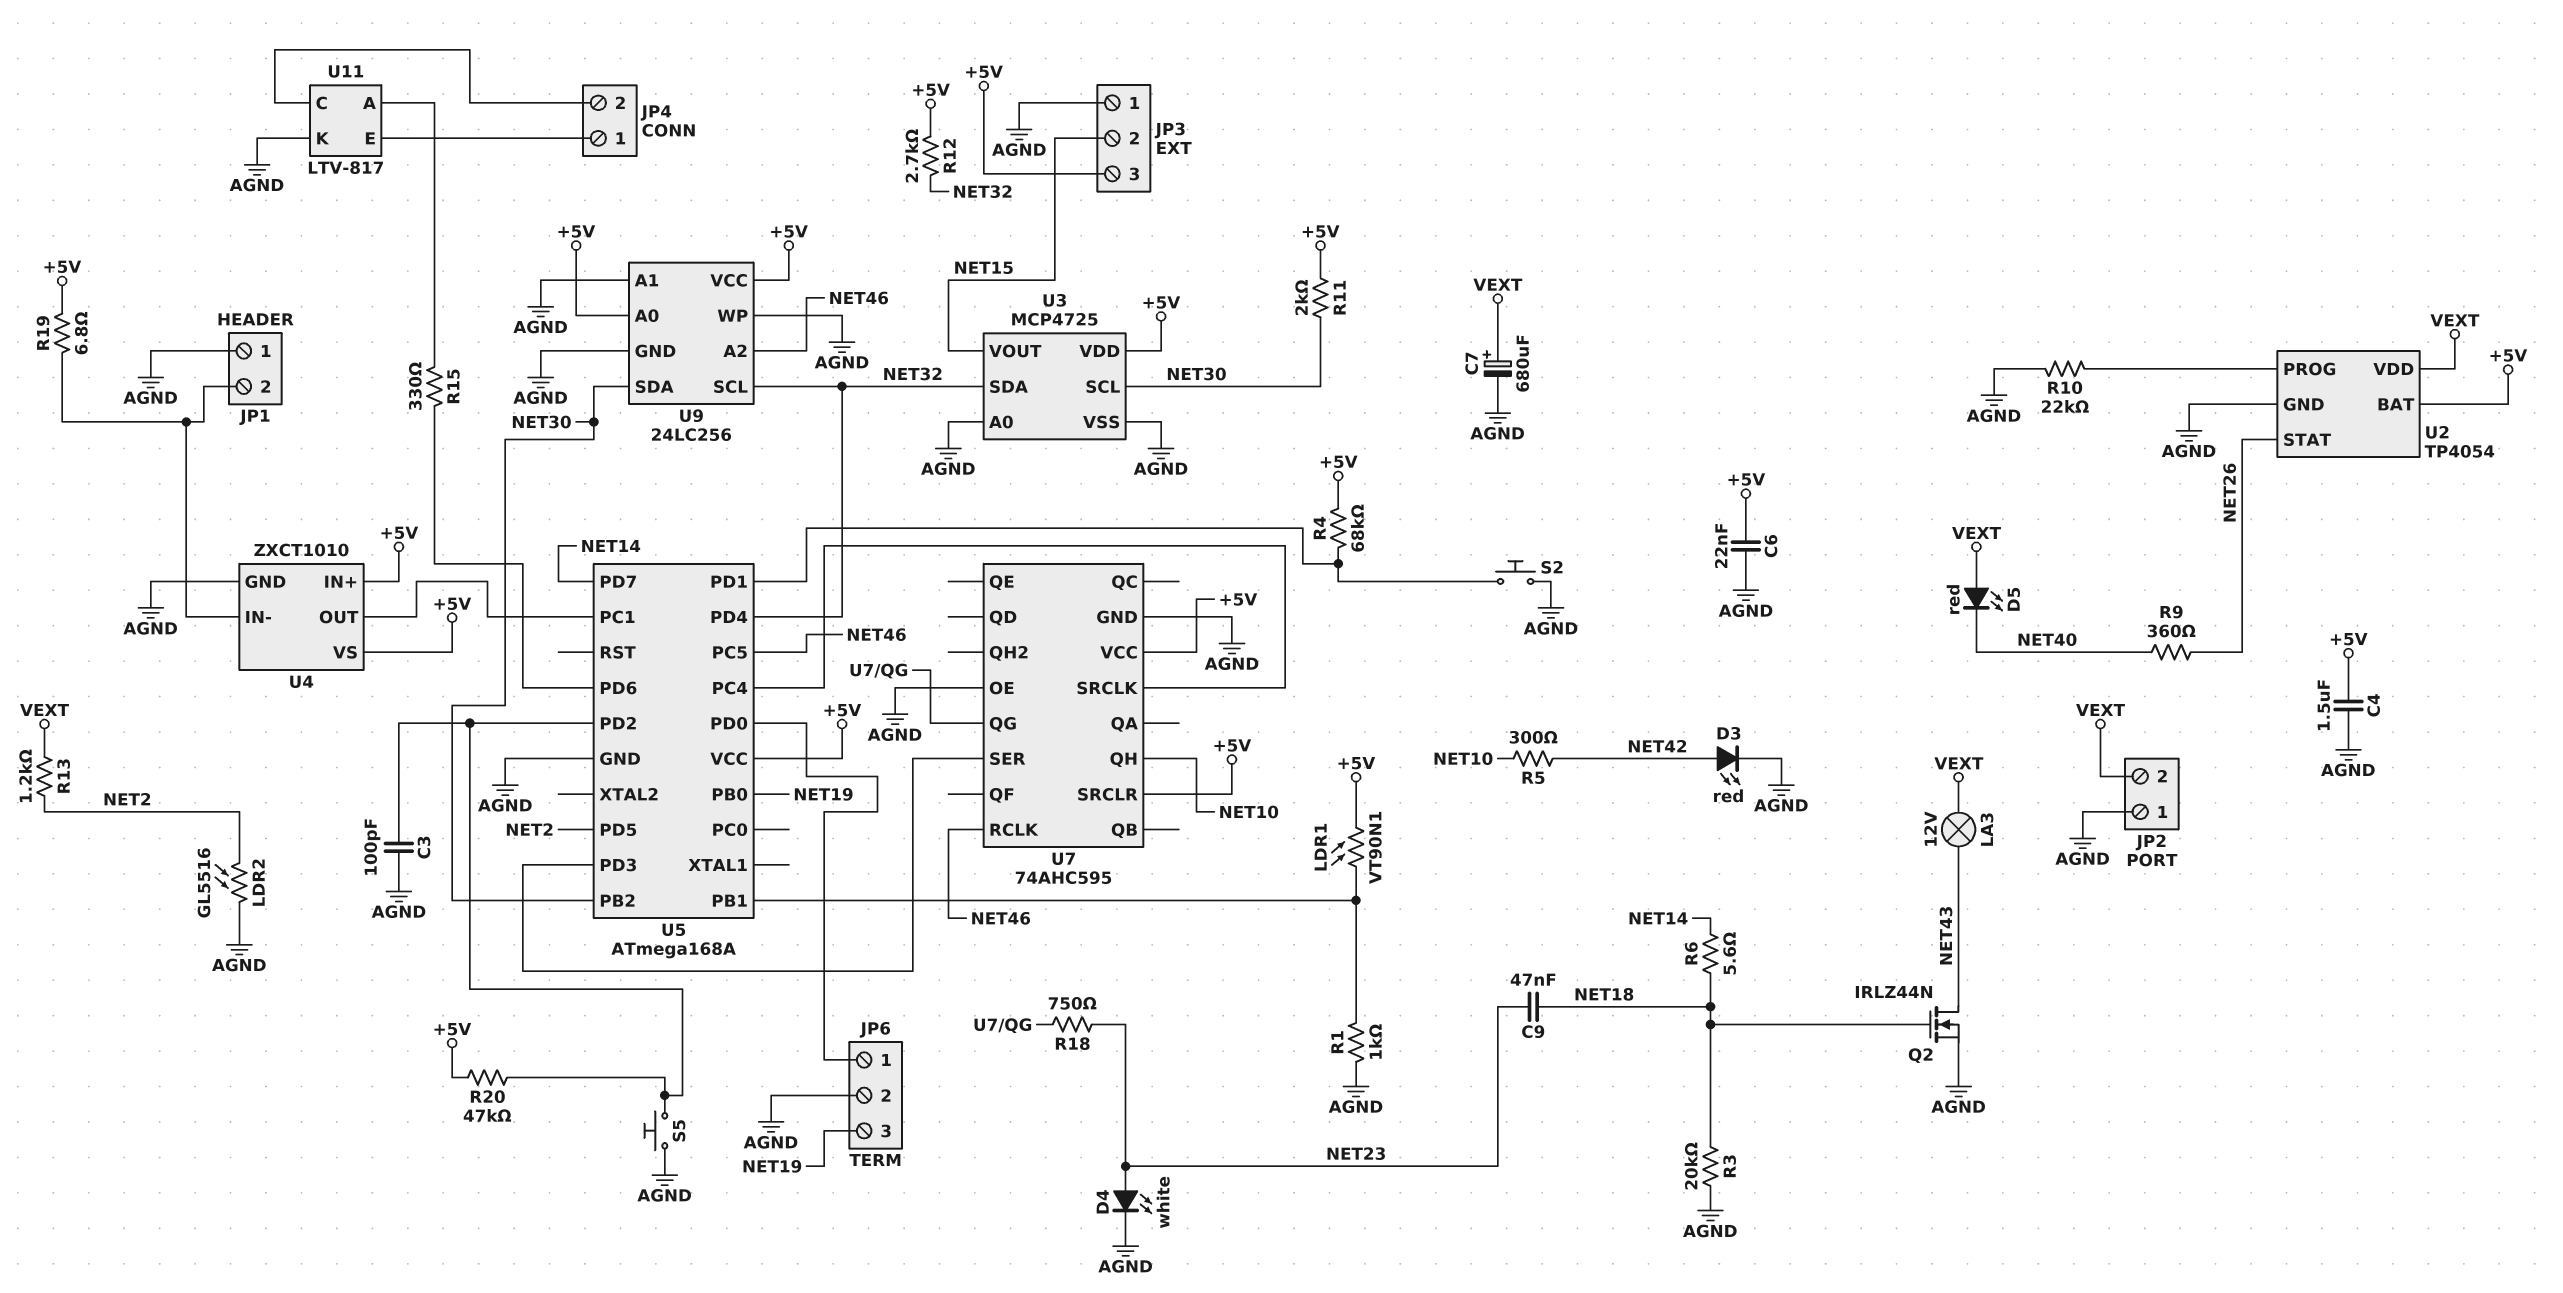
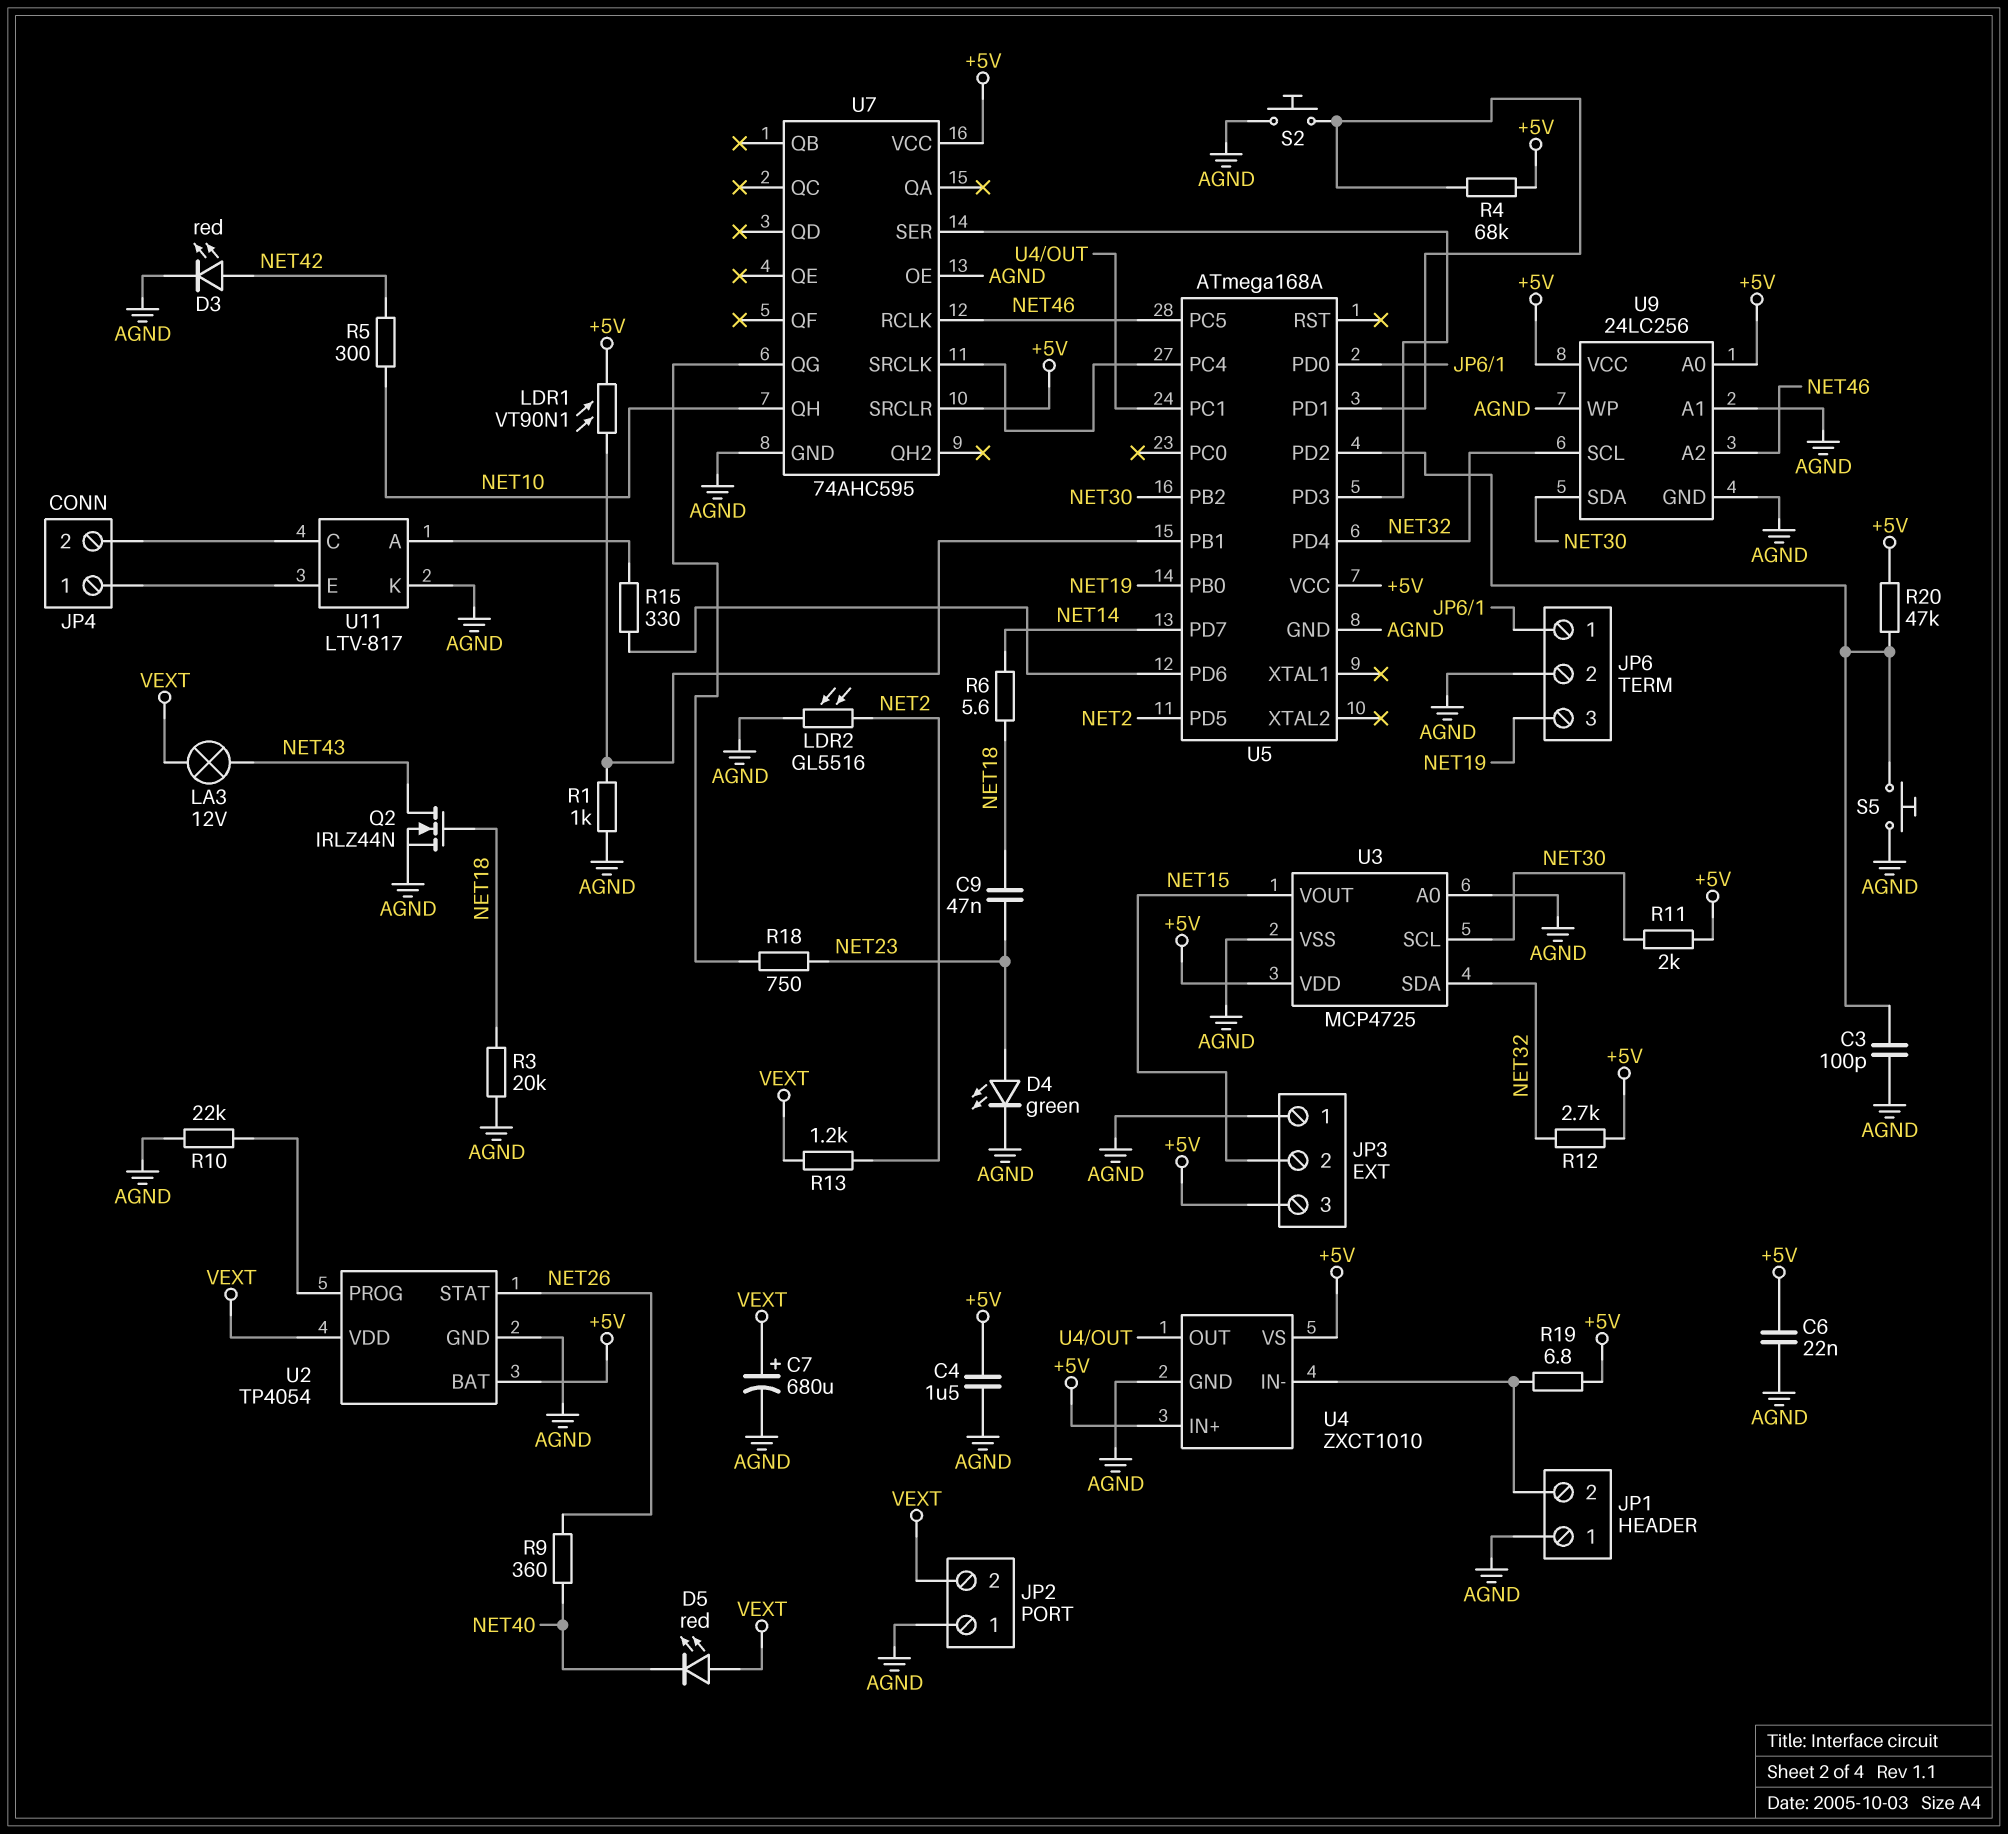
D4: LED white (A NET23, K AGND) -> LED green (A NET23, K AGND)

